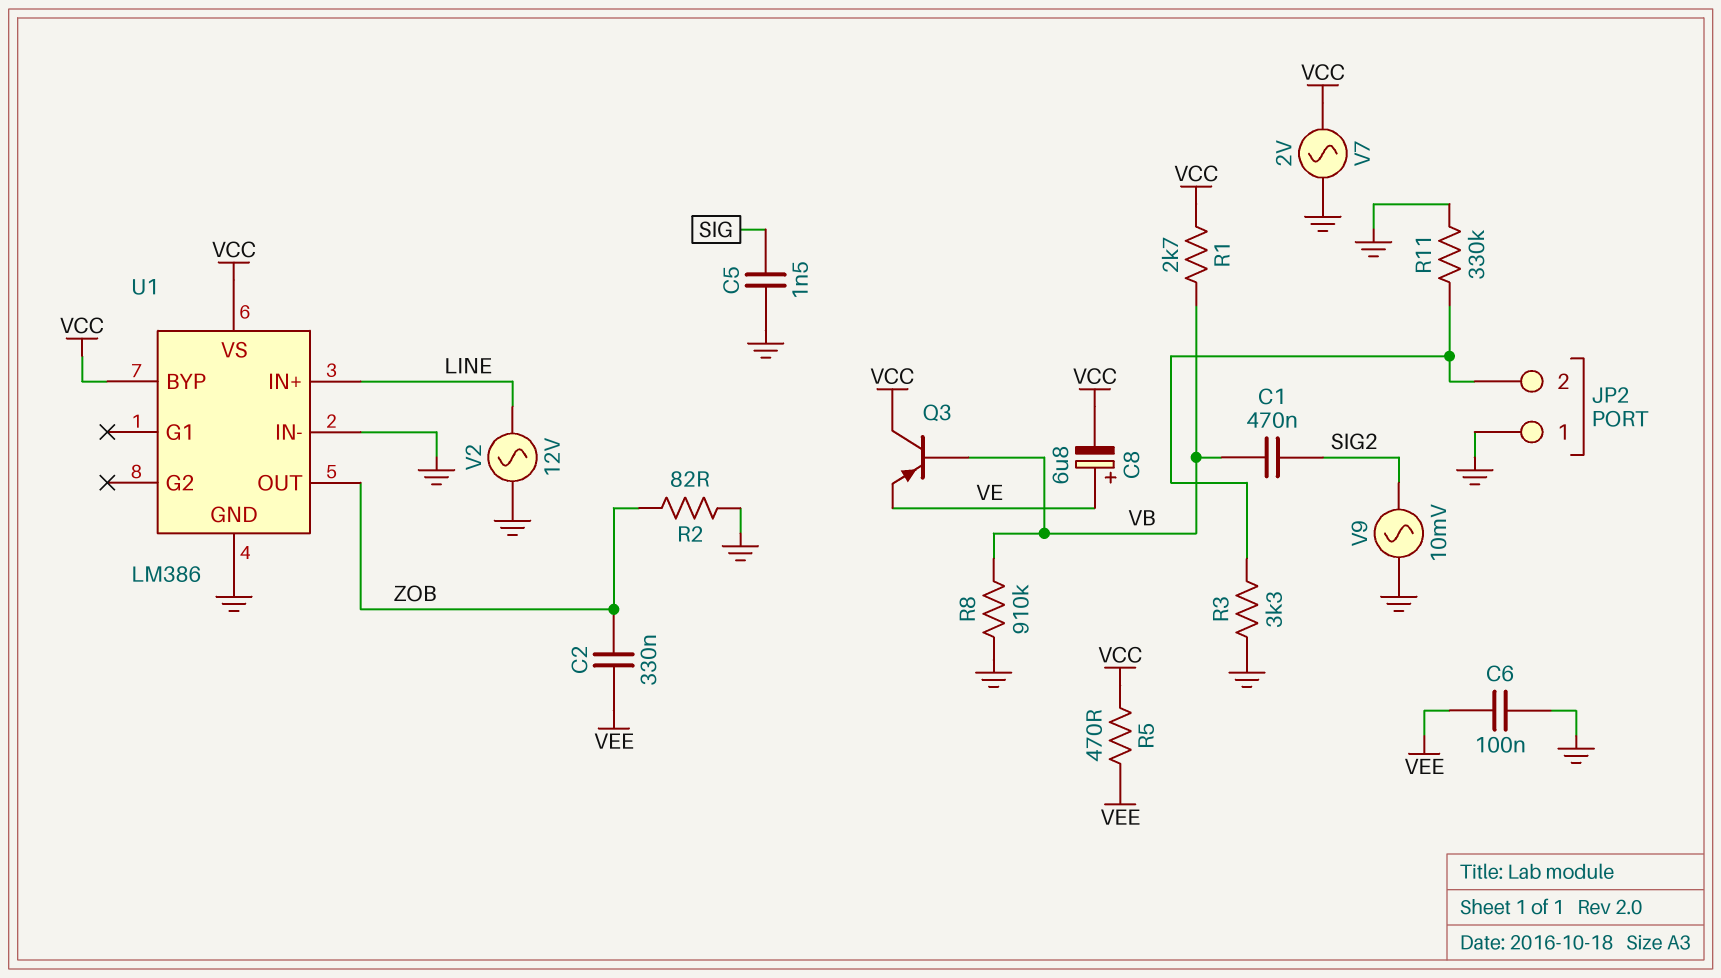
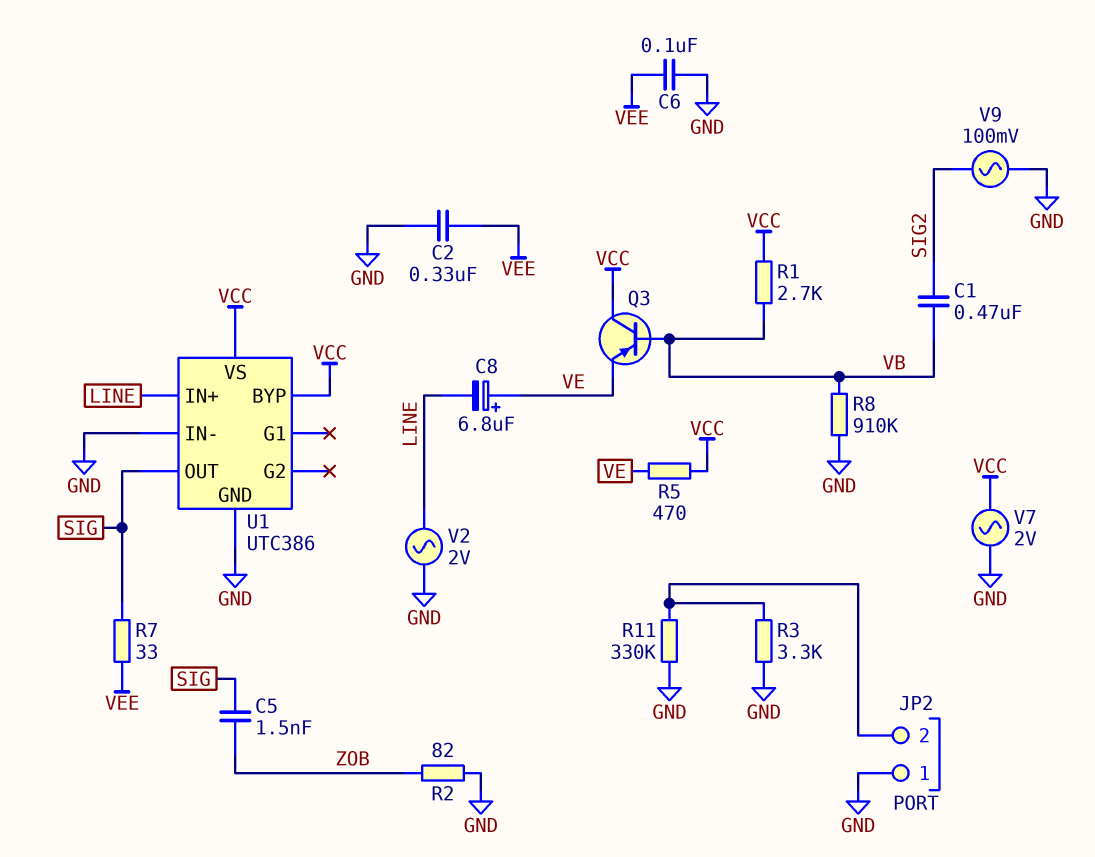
C2: 330nF (VEE, ZOB) -> 330nF (GND, VEE)
C5: 1.5nF (GND, SIG) -> 1.5nF (SIG, ZOB)
C8: 6.8uF (plus VE, minus VCC) -> 6.8uF (plus VE, minus LINE)
R5: 470 (VCC, VEE) -> 470 (VCC, VE)
R7: none -> 33 (SIG, VEE)
U1: LM386 -> UTC386
U1 pin OUT: ZOB -> SIG
V2: AC 12V (GND, LINE) -> AC 2V (GND, LINE)
V9: AC 10mV (GND, SIG2) -> AC 100mV (GND, SIG2)

